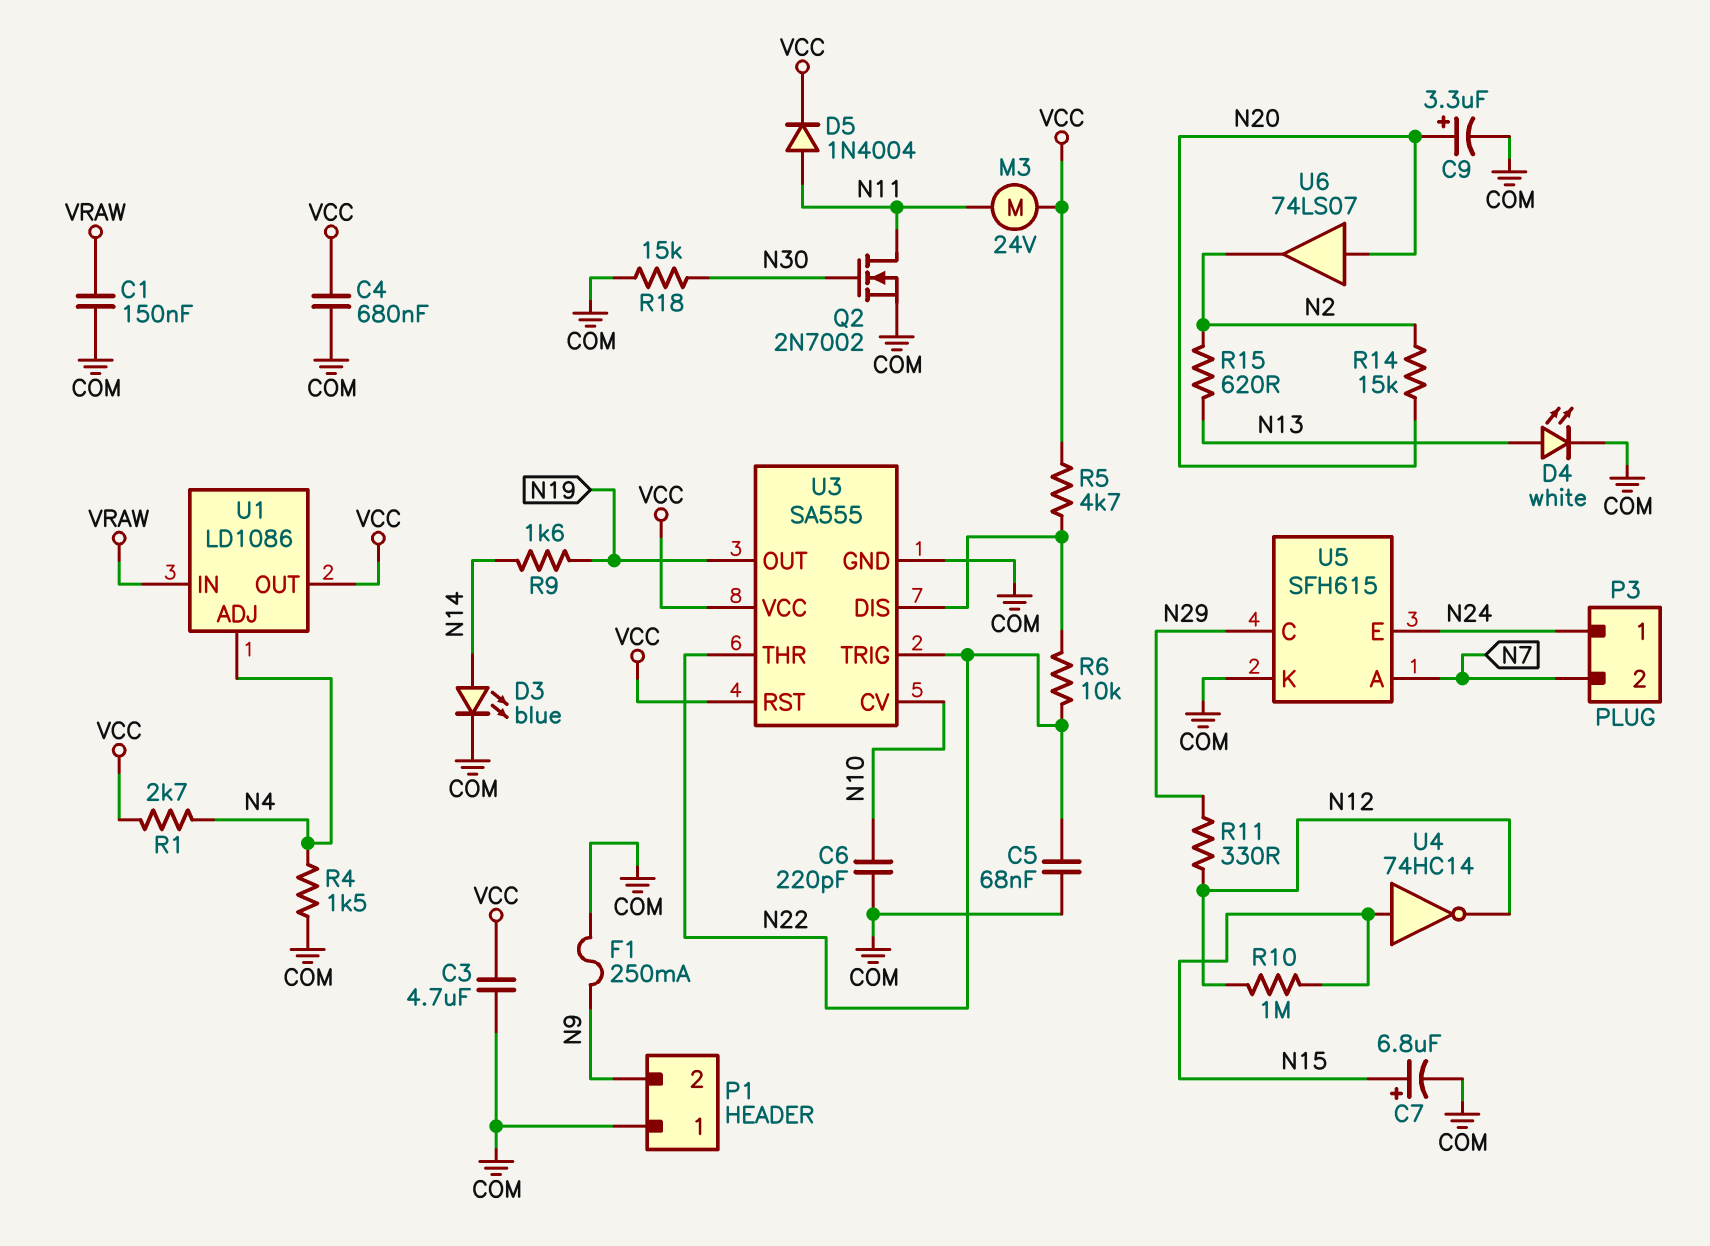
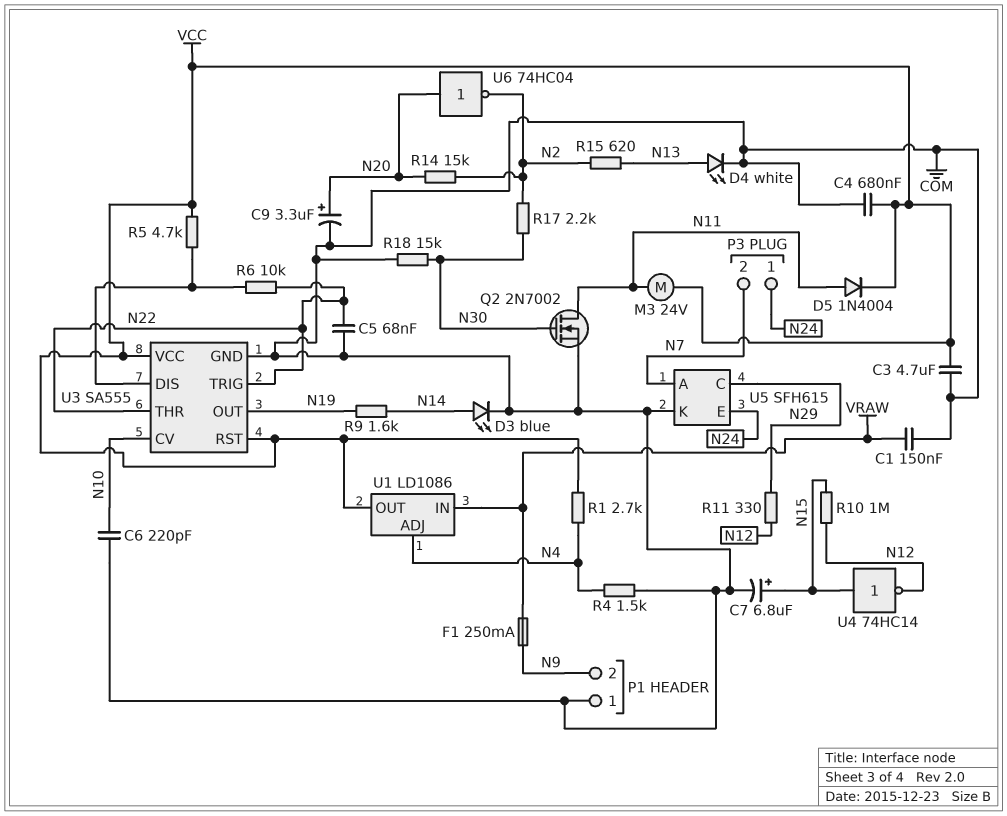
F1: 250mA (COM, N9) -> 250mA (N9, VRAW)
R17: none -> 2.2k (N2, N30)
U6: buffer 74LS07 (in N20, out N2) -> NOT 74HC04 (in N20, out N2)

